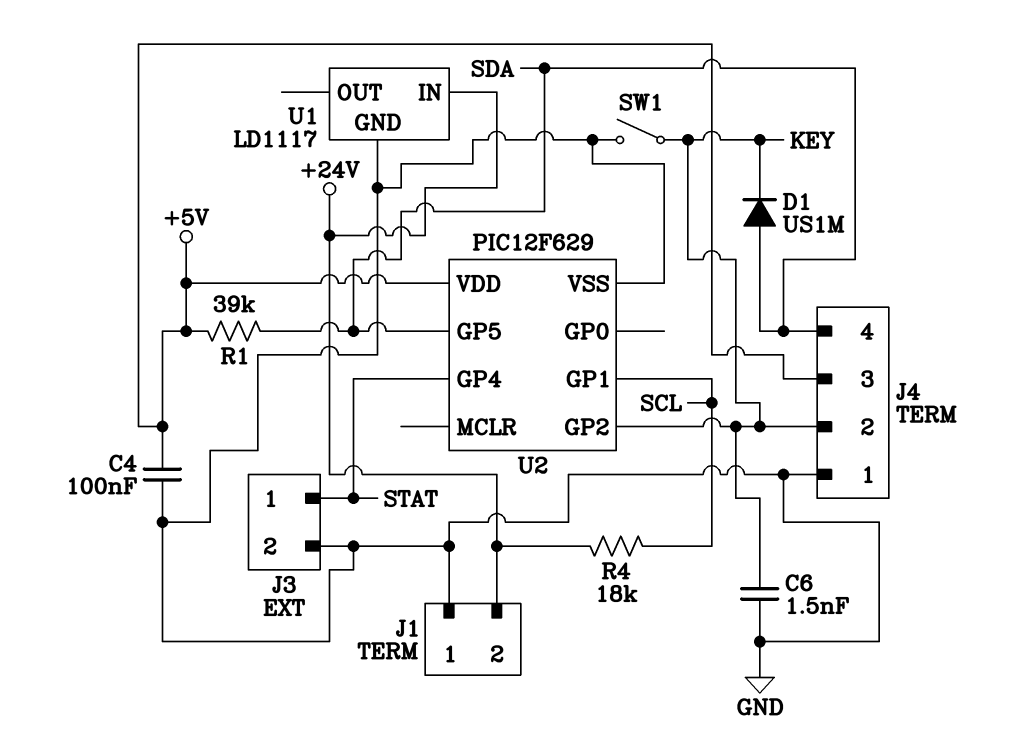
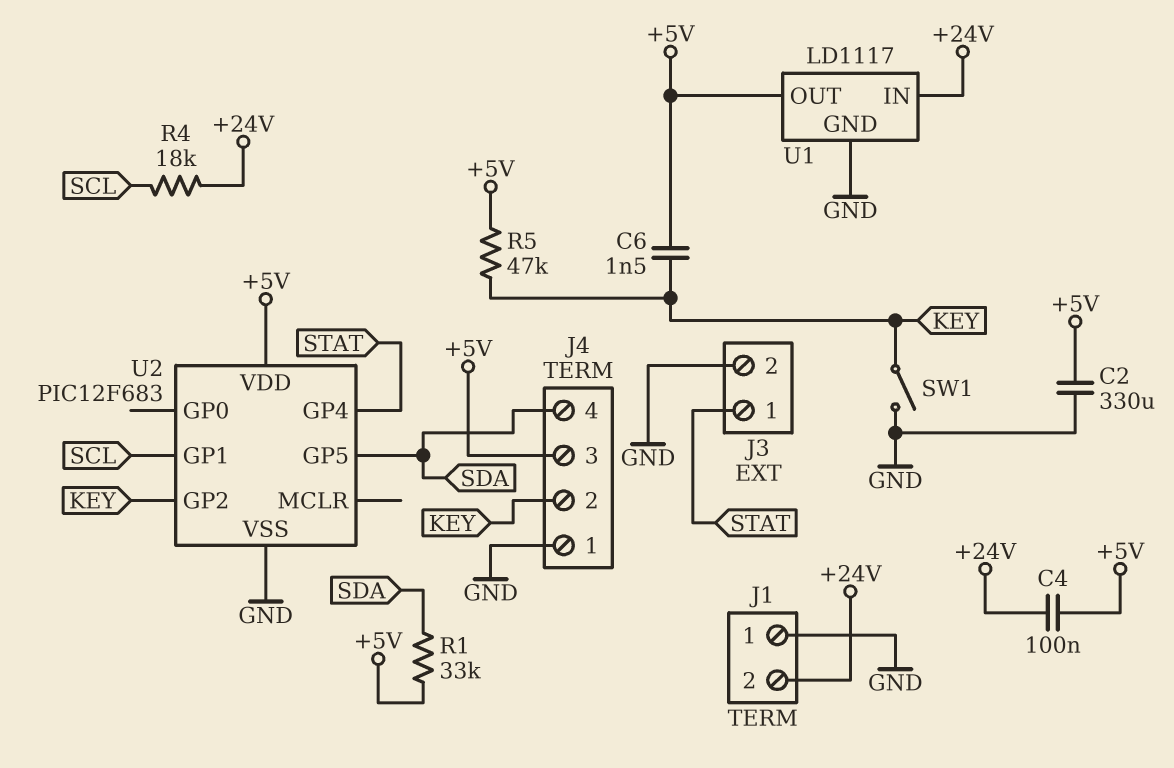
C2: none -> 330uF (+5V, GND)
C4: 100nF (+5V, GND) -> 100nF (+5V, +24V)
C6: 1.5nF (GND, KEY) -> 1.5nF (+5V, KEY)
D1: diode US1M (A SDA, K KEY) -> none
R1: 39k (+5V, SDA) -> 33k (+5V, SDA)
R5: none -> 47k (+5V, KEY)
U1 pin OUT: none -> +5V
U2: PIC12F629 -> PIC12F683

